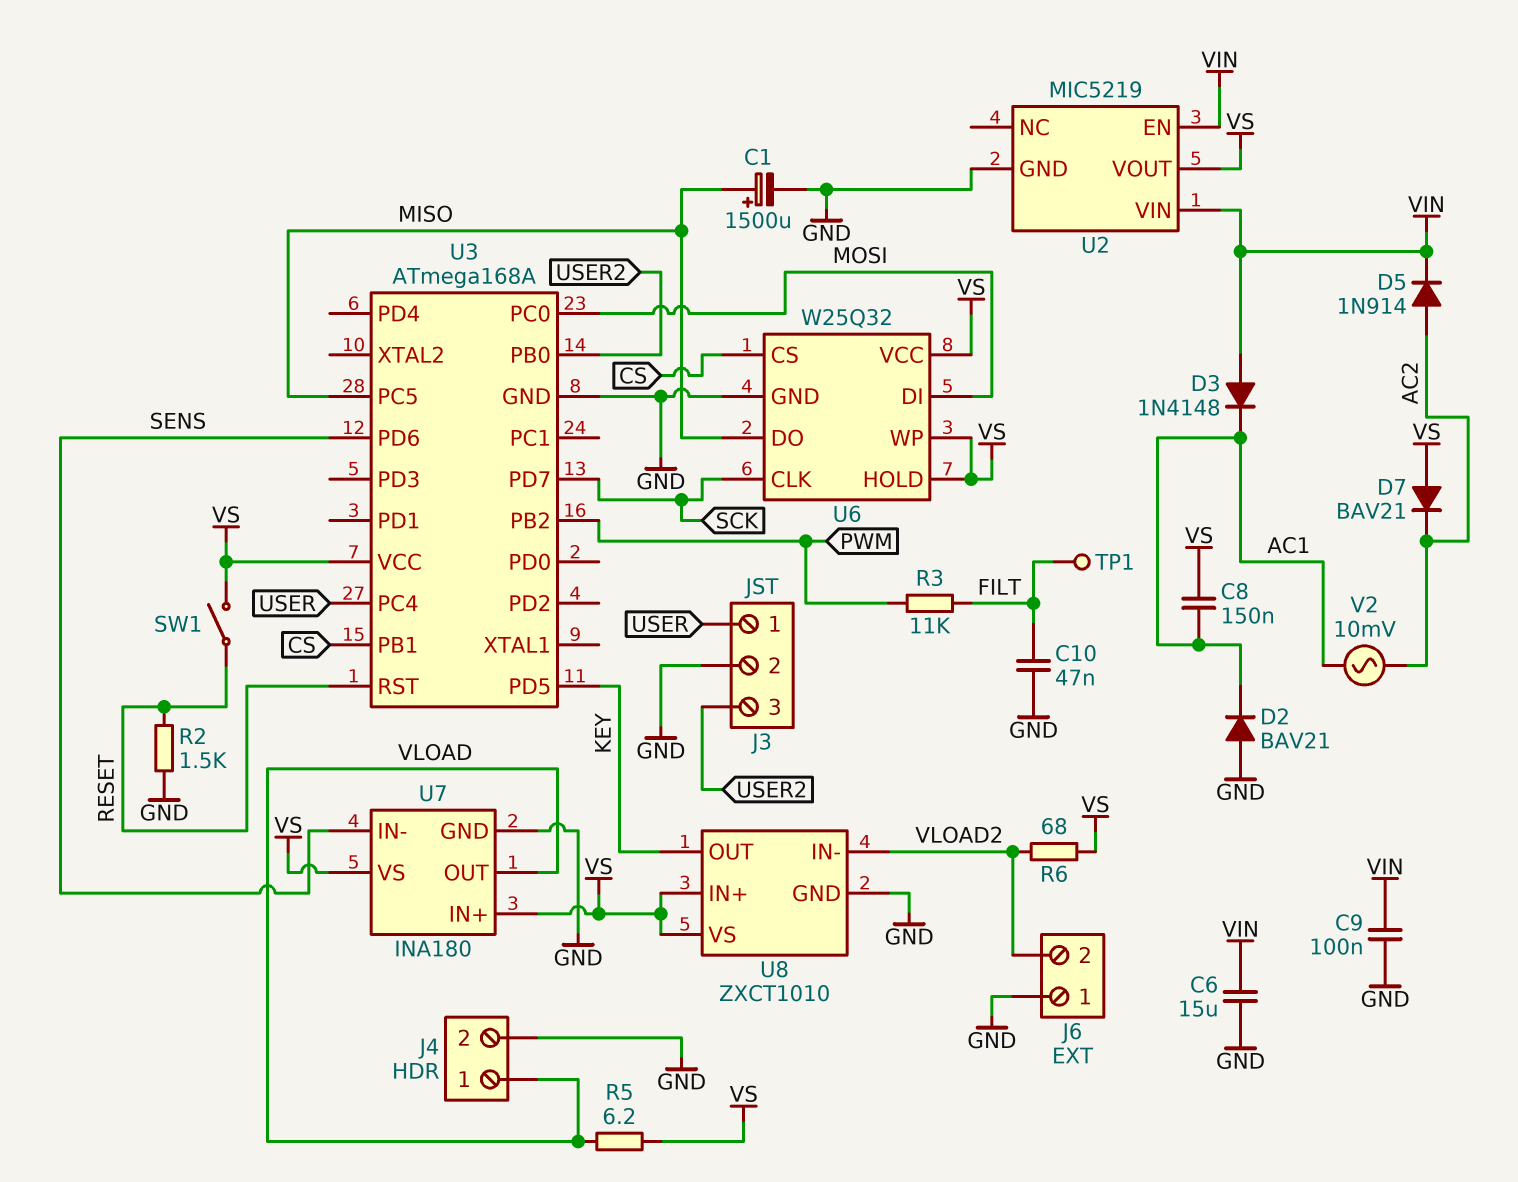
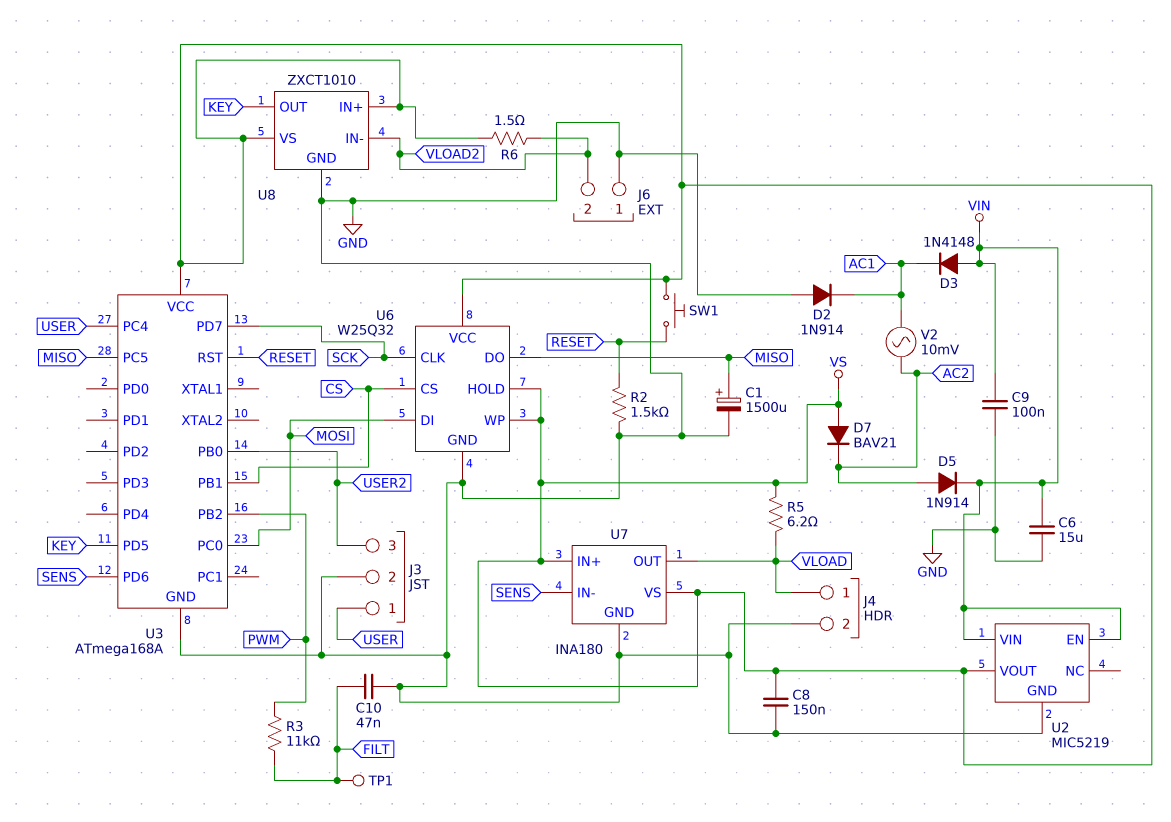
C8: 150nF (AC1, VS) -> 150nF (GND, VS)
D2: diode BAV21 (A GND, K AC1) -> diode 1N914 (A GND, K AC1)
R6: 68 (VLOAD2, VS) -> 1.5 (VLOAD2, VS)
SW1: switch (RESET, VS) -> button (RESET, VS)

